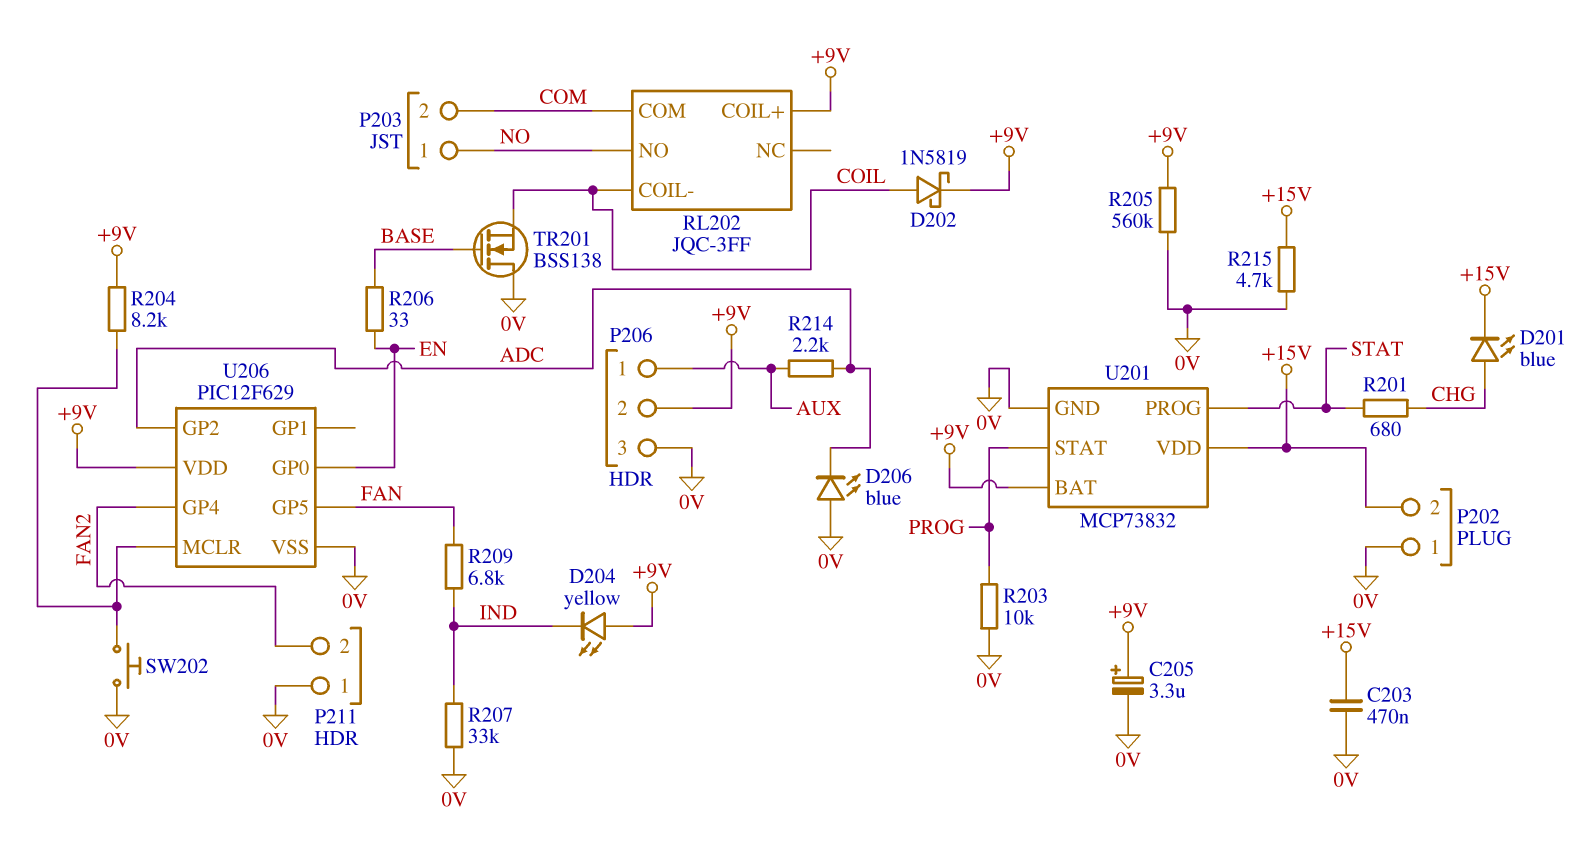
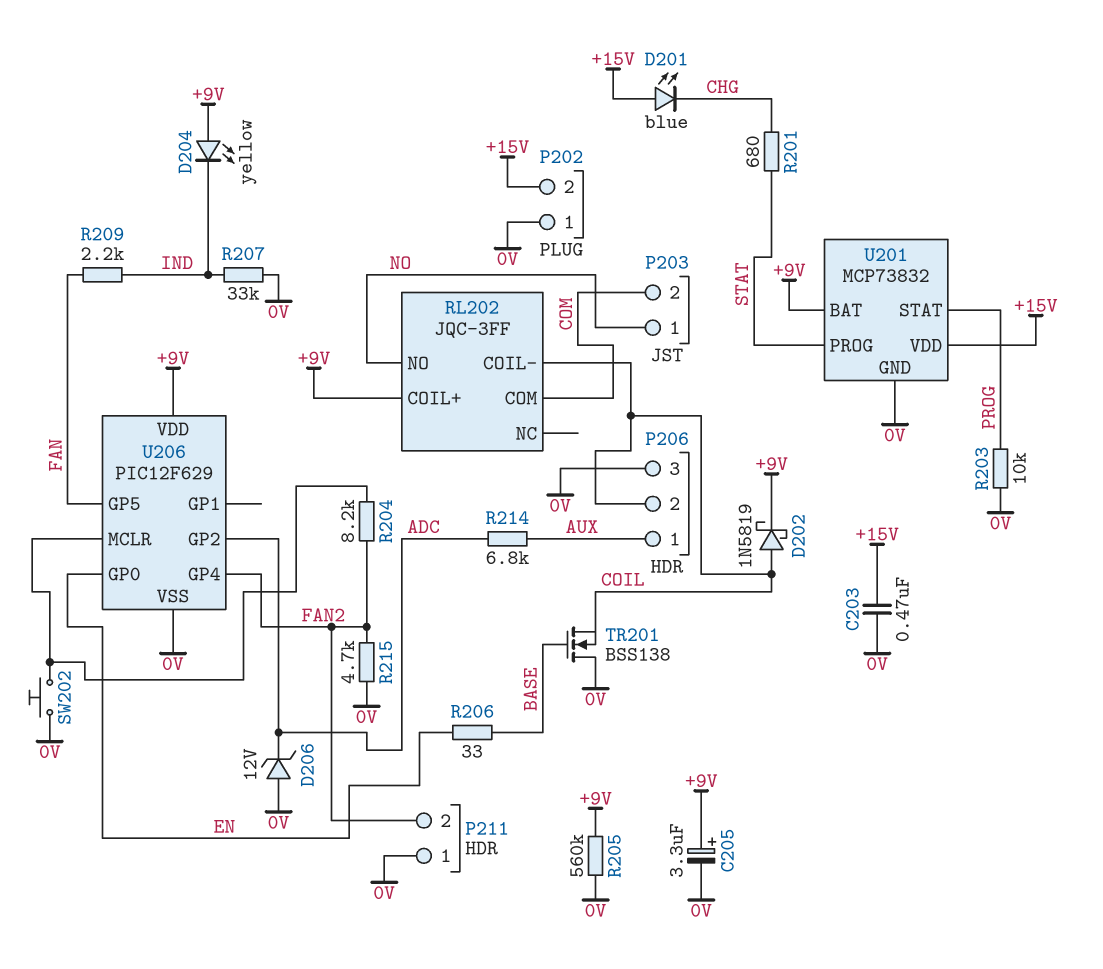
D201: LED blue (A CHG, K +15V) -> LED blue (A +15V, K CHG)
D206: LED blue (A 0V, K ADC) -> zener 12V (A 0V, K ADC)
P206 pin 2: +9V -> COIL
R204: 8.2k (+9V, U206/MCLR) -> 8.2k (FAN2, U206/MCLR)
R209: 6.8k (FAN, IND) -> 2.2k (FAN, IND)
R214: 2.2k (ADC, AUX) -> 6.8k (ADC, AUX)
R215: 4.7k (+15V, 0V) -> 4.7k (0V, FAN2)

